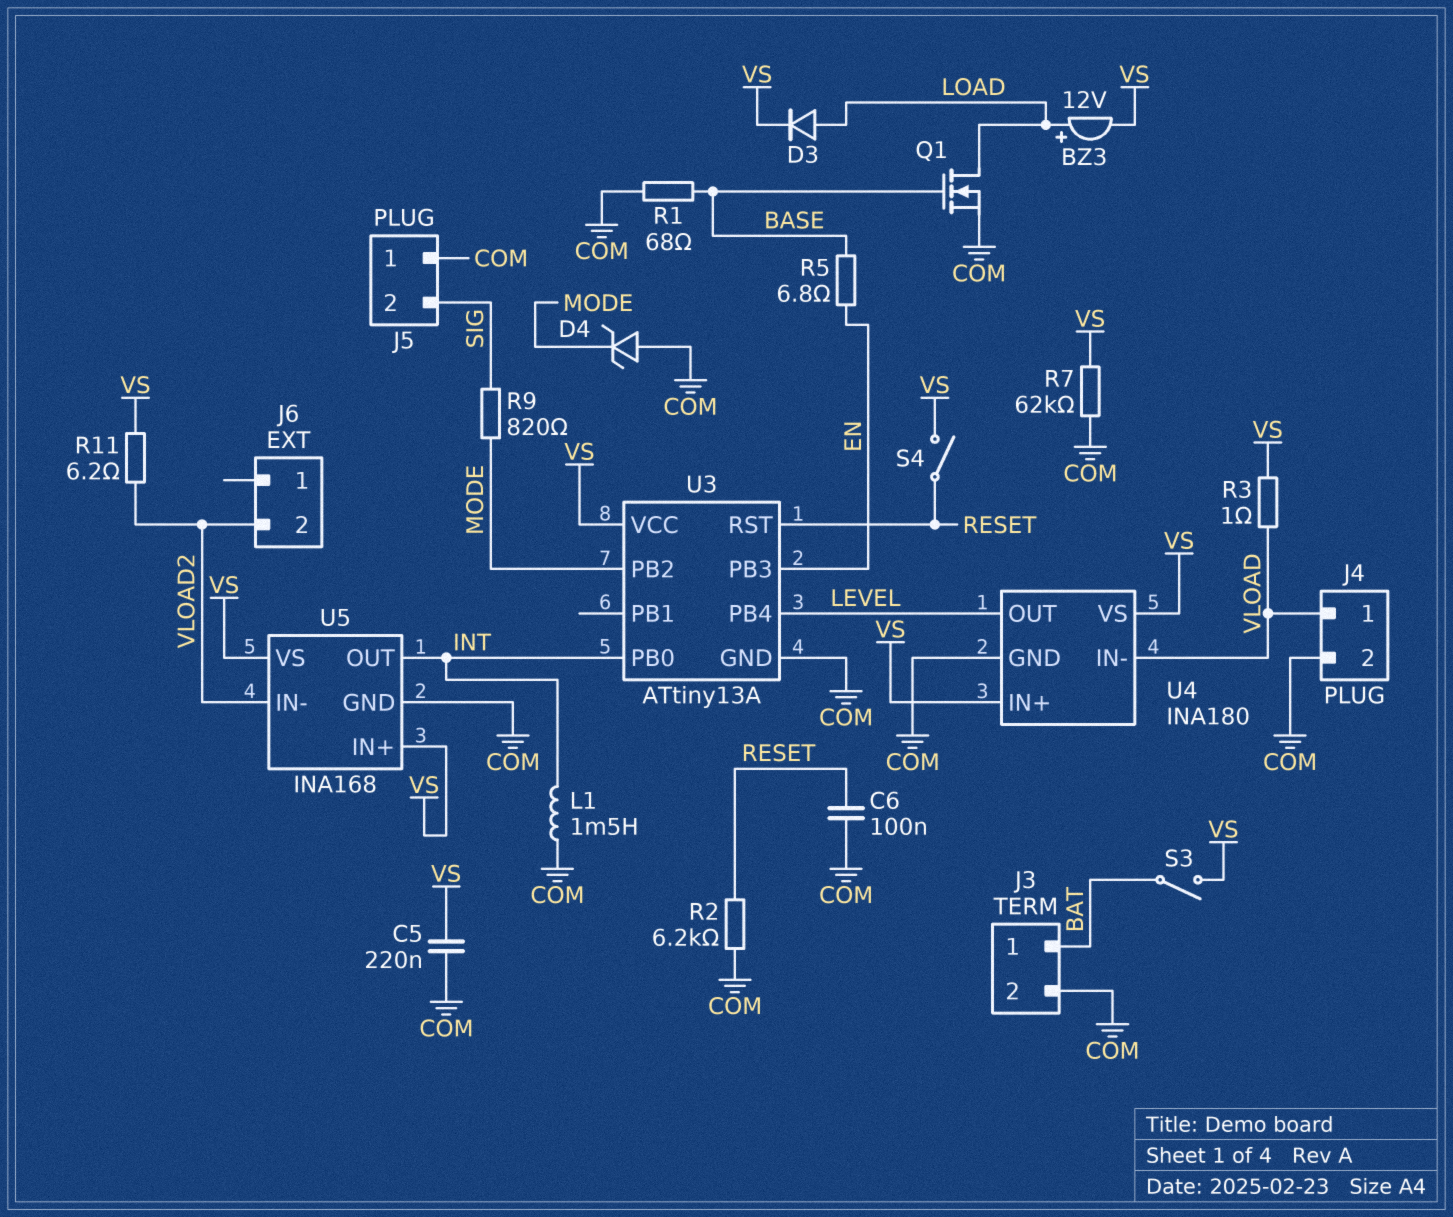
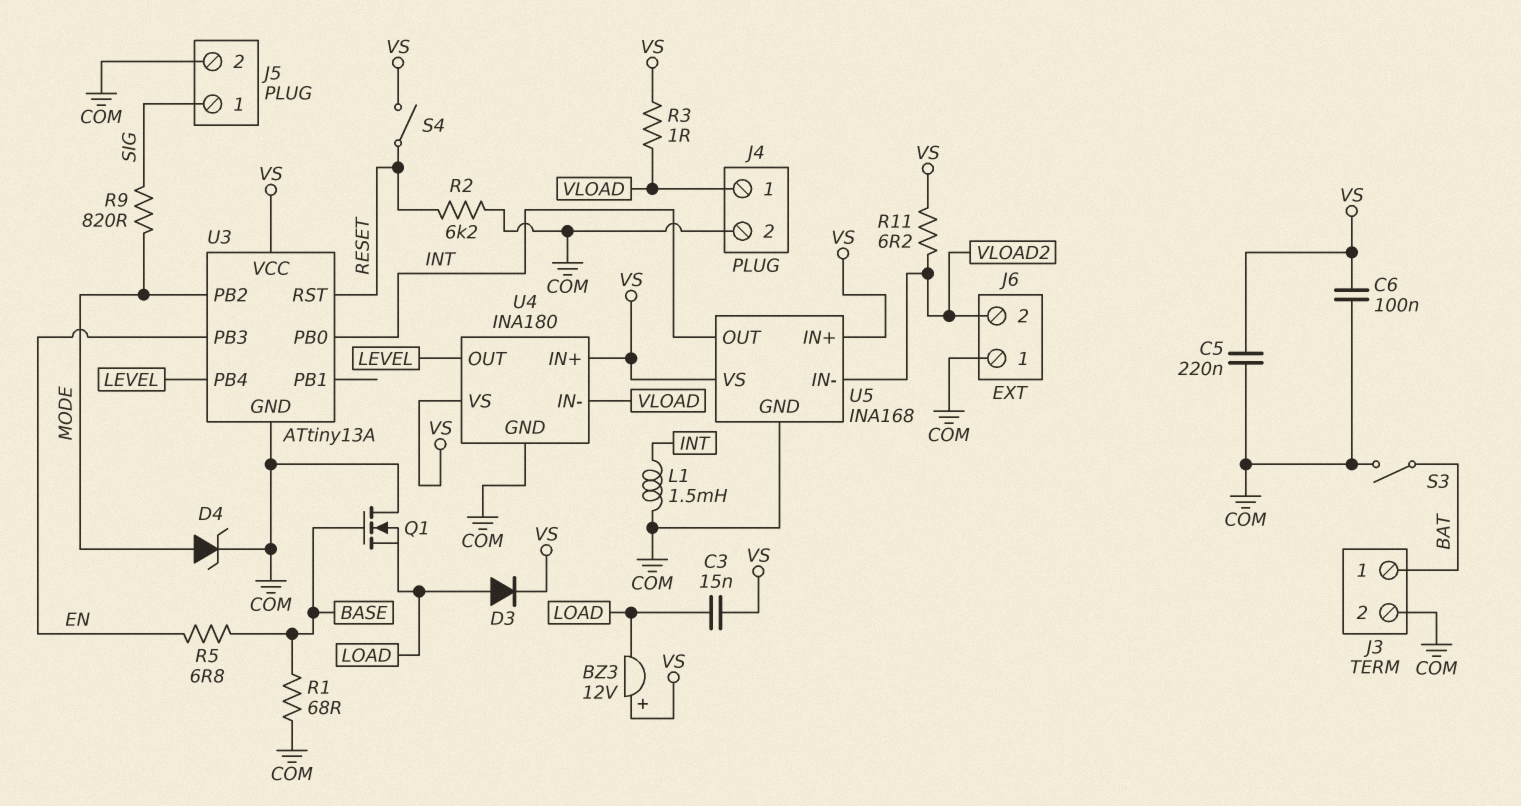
BZ3: buzzer 12V (plus LOAD, minus VS) -> buzzer 12V (plus VS, minus LOAD)
C3: none -> 15nF (LOAD, VS)
C6: 100nF (COM, RESET) -> 100nF (COM, VS)
D4: zener (A COM, K MODE) -> zener (A MODE, K COM)
J5 pin 1: COM -> SIG
J5 pin 2: SIG -> COM
J6 pin 1: none -> COM
Q1: NMOS (G BASE, D LOAD, S COM) -> NMOS (G BASE, D COM, S LOAD)
R7: 62k (COM, VS) -> none
S3: switch (BAT, VS) -> switch (BAT, COM)

